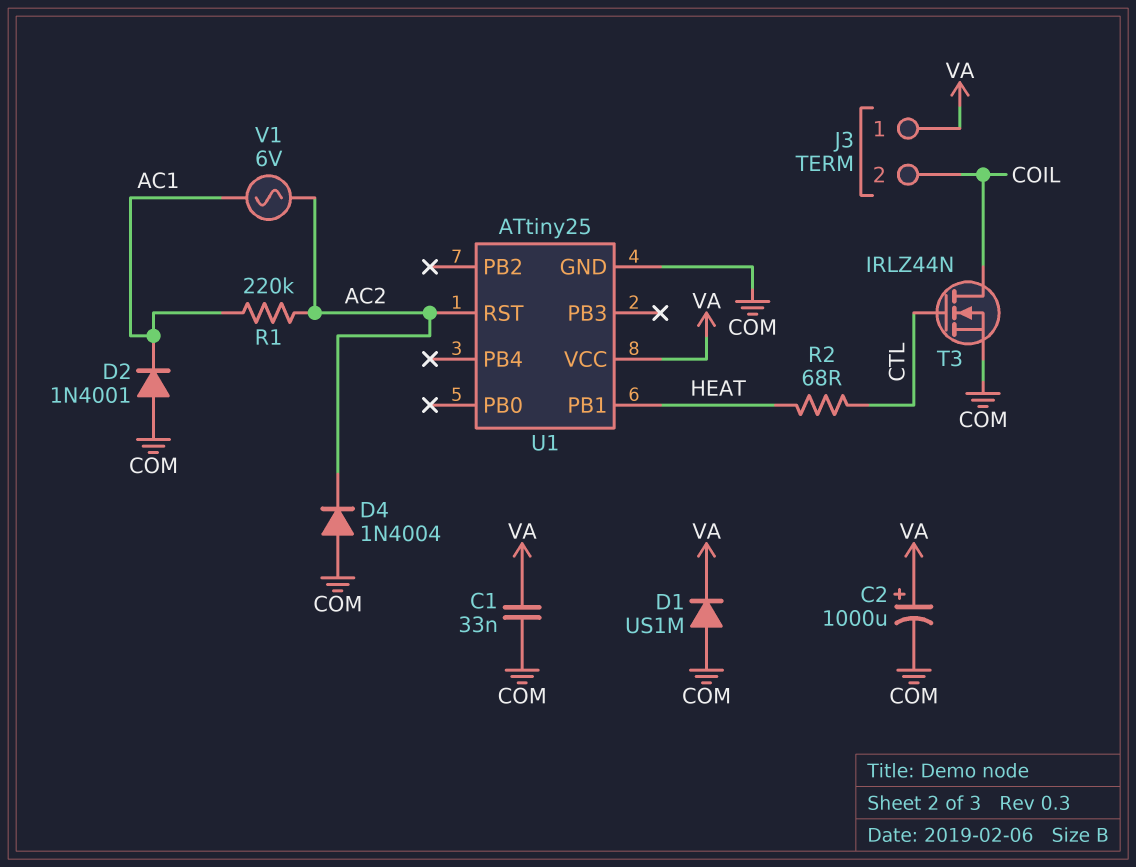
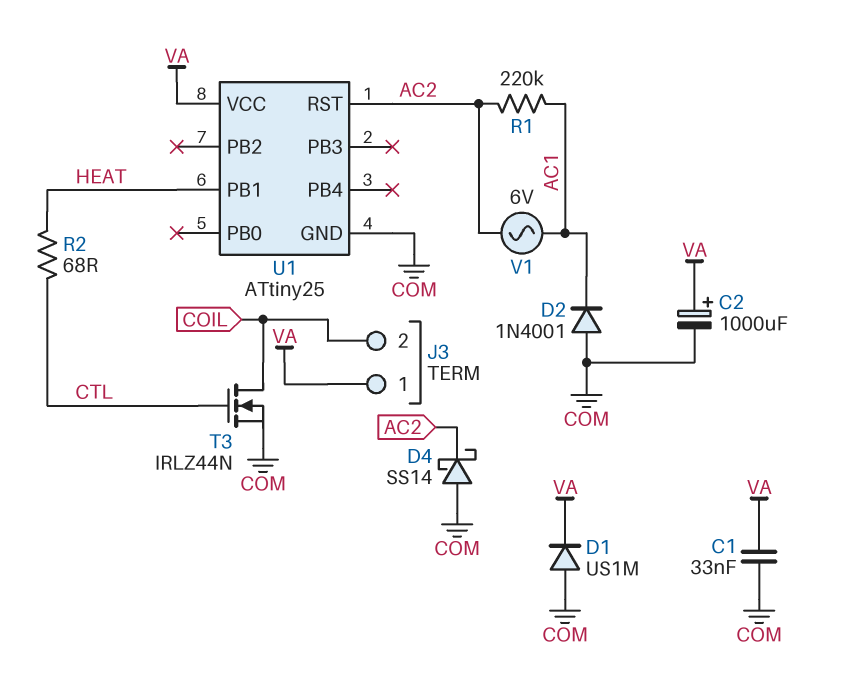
D4: diode 1N4004 (A COM, K AC2) -> schottky SS14 (A COM, K AC2)

